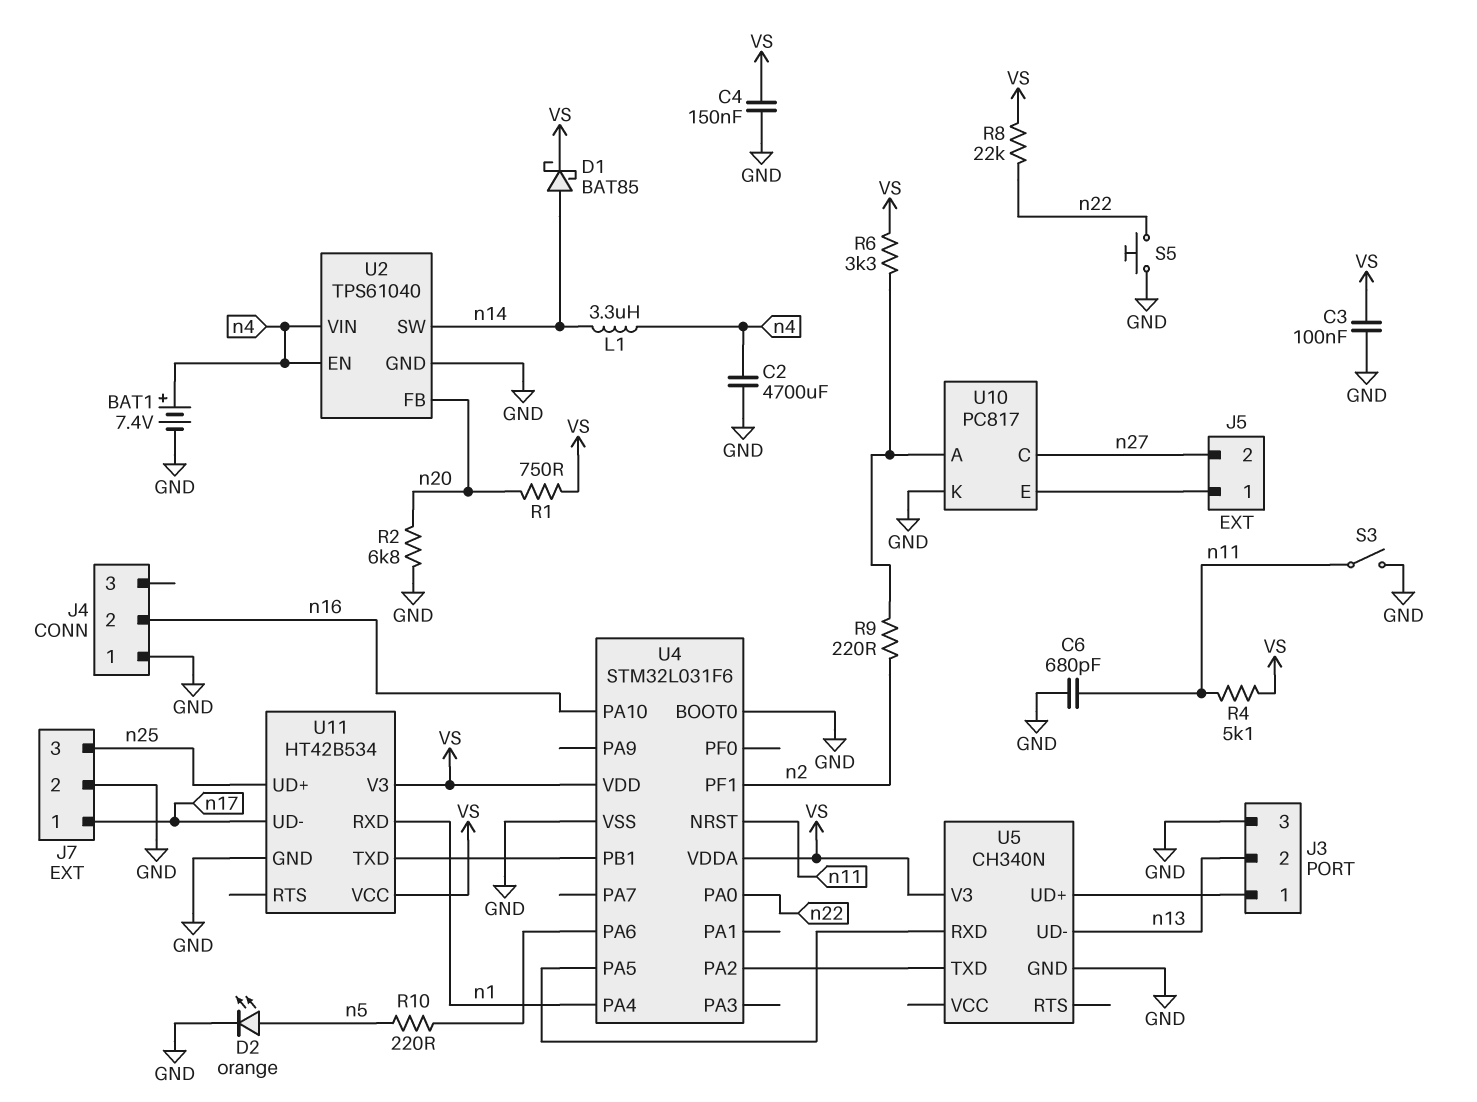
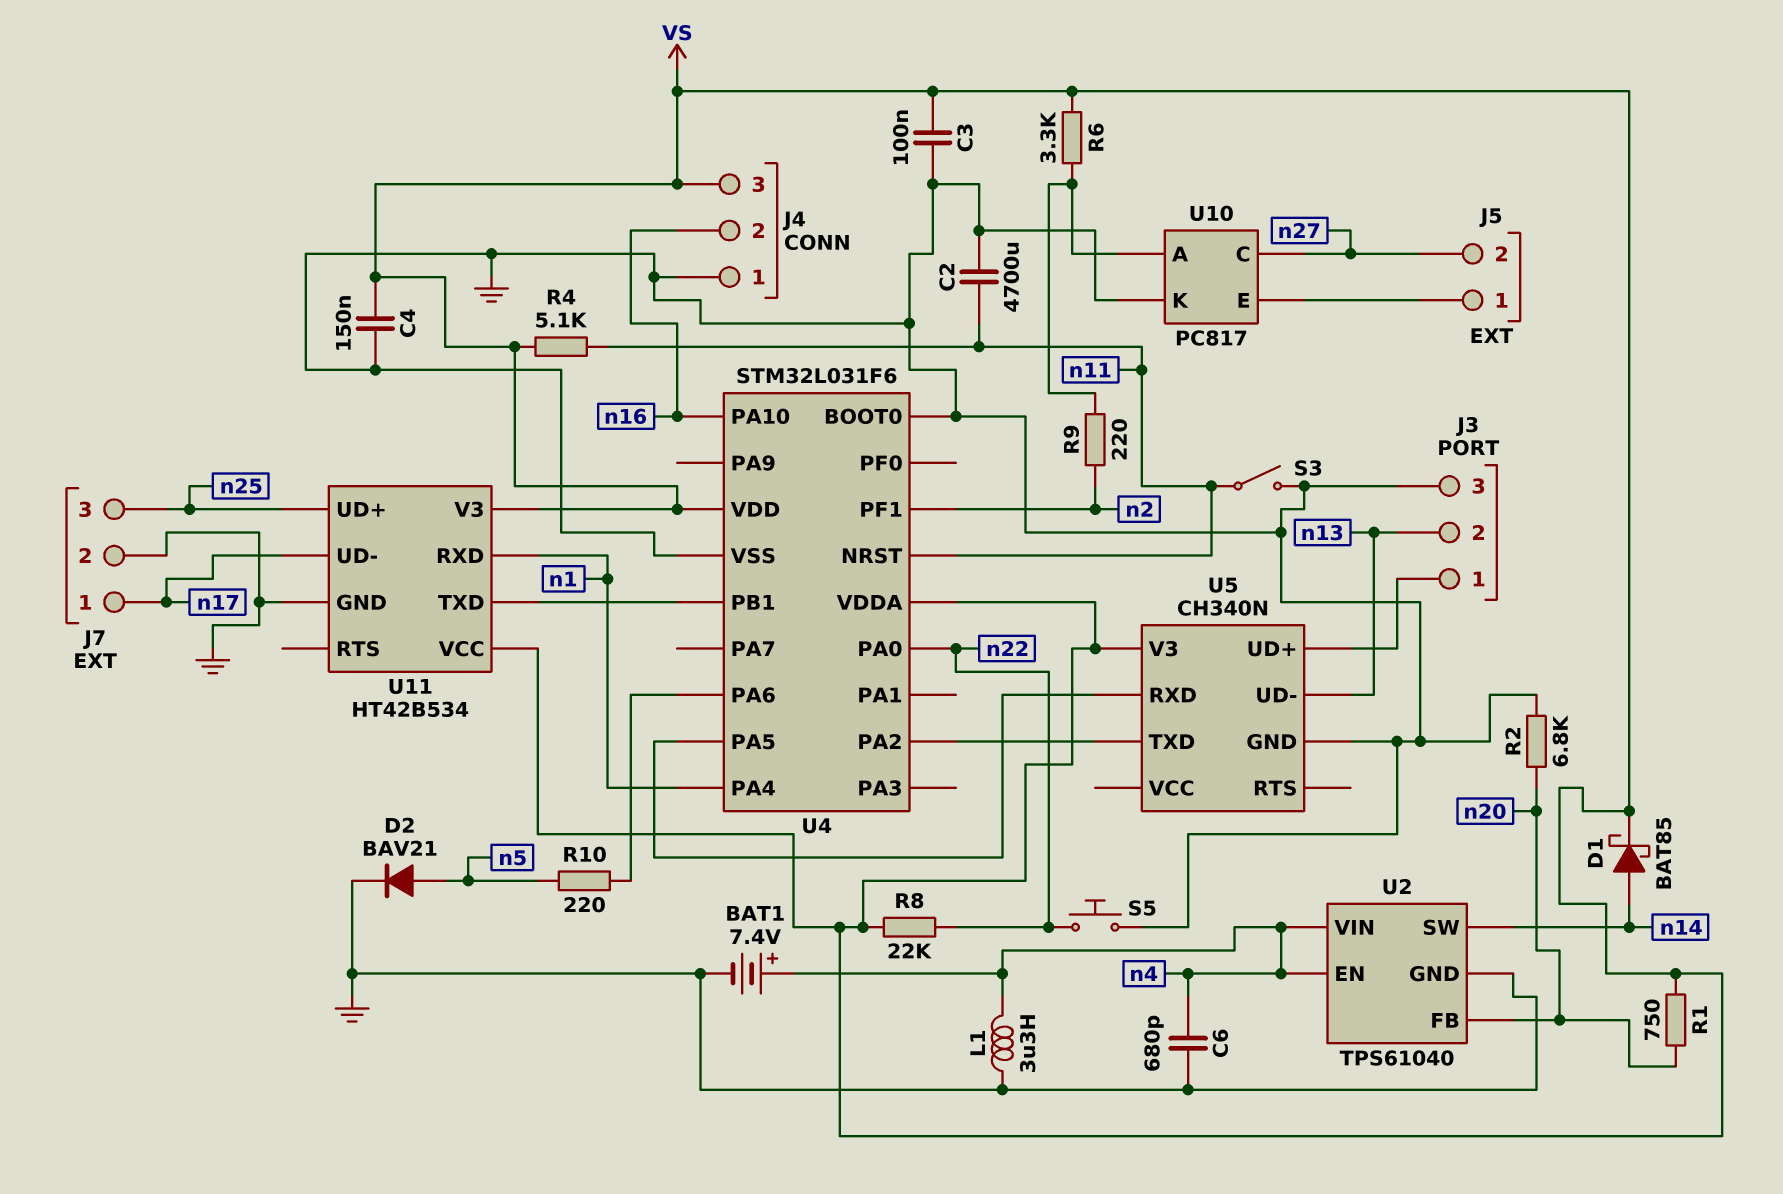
C2: 4700uF (GND, n4) -> 4700uF (GND, n11)
C6: 680pF (GND, n11) -> 680pF (GND, n4)
D2: LED orange (A n5, K GND) -> diode BAV21 (A n5, K GND)
J4 pin 3: none -> VS
L1: 3.3uH (n4, n14) -> 3.3uH (GND, n4)

